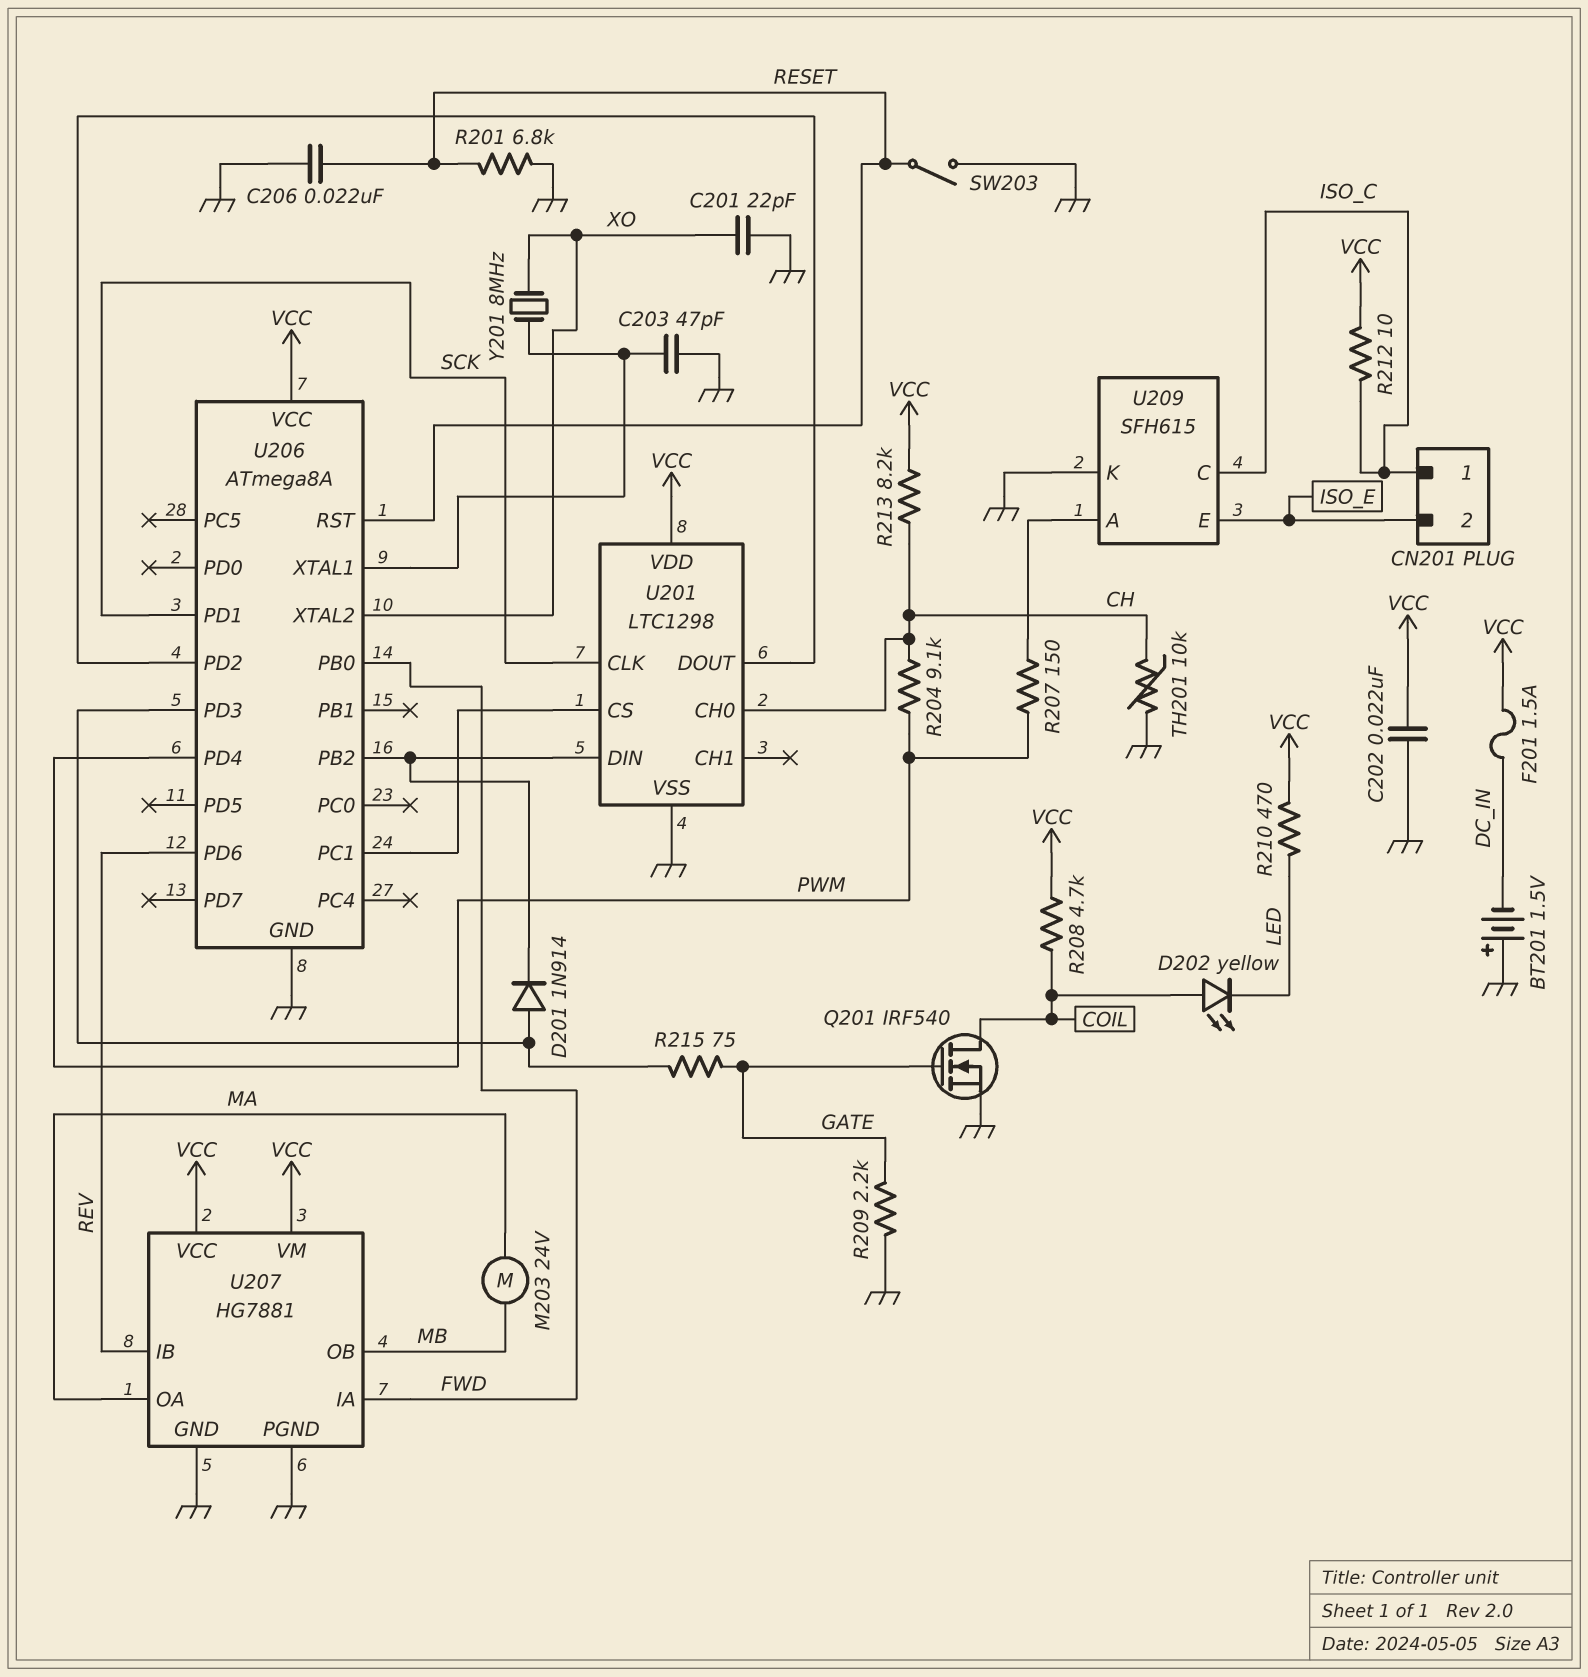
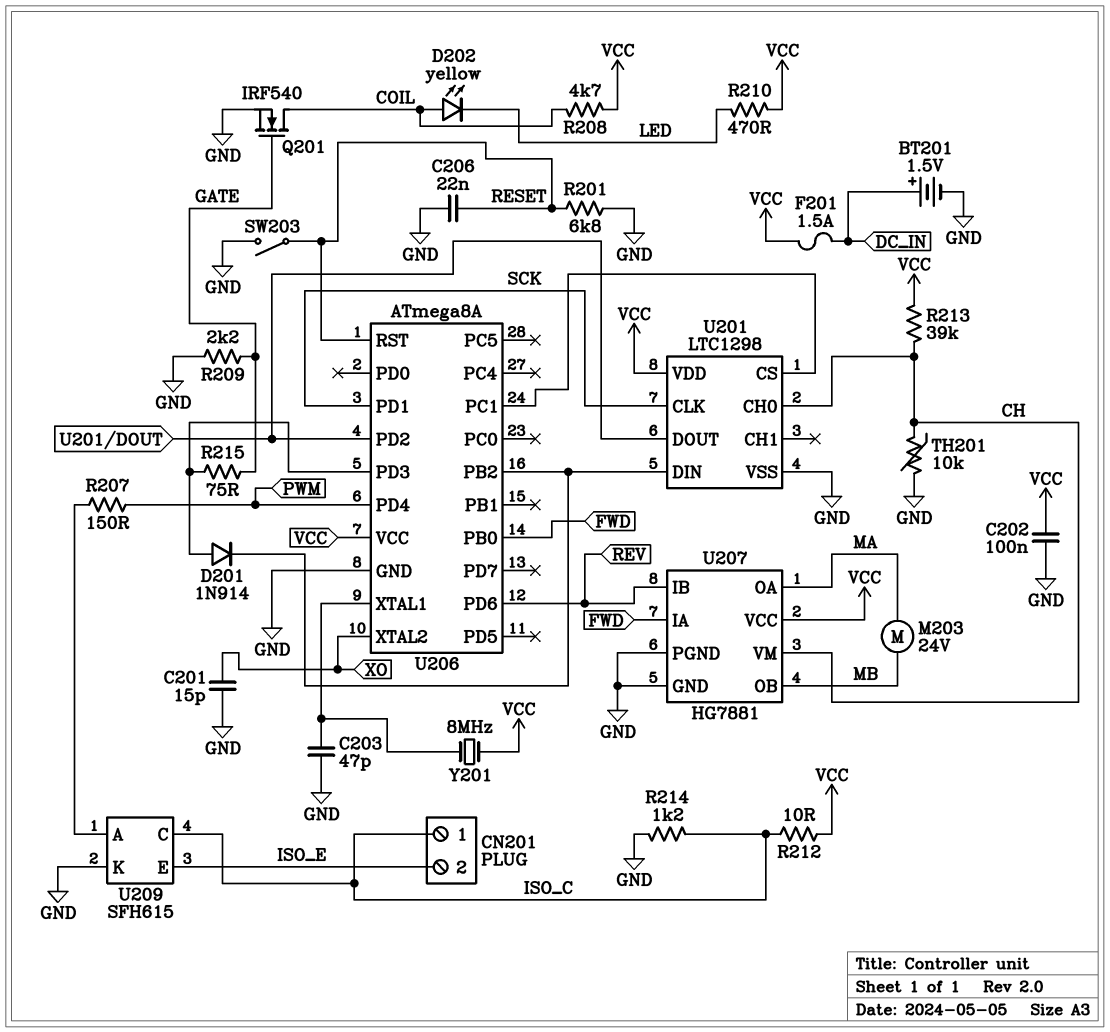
BT201: 1.5V (plus GND, minus DC_IN) -> 1.5V (plus DC_IN, minus GND)
C201: 22pF (GND, XO) -> 15pF (GND, XO)
C202: 22nF (GND, VCC) -> 100nF (GND, VCC)
R204: 9.1k (CH, PWM) -> none
R213: 8.2k (CH, VCC) -> 39k (CH, VCC)
R214: none -> 1.2k (GND, ISO_C)
U207 pin VM: VCC -> CH
Y201: 8MHz (U206/XTAL1, XO) -> 8MHz (U206/XTAL1, VCC)

